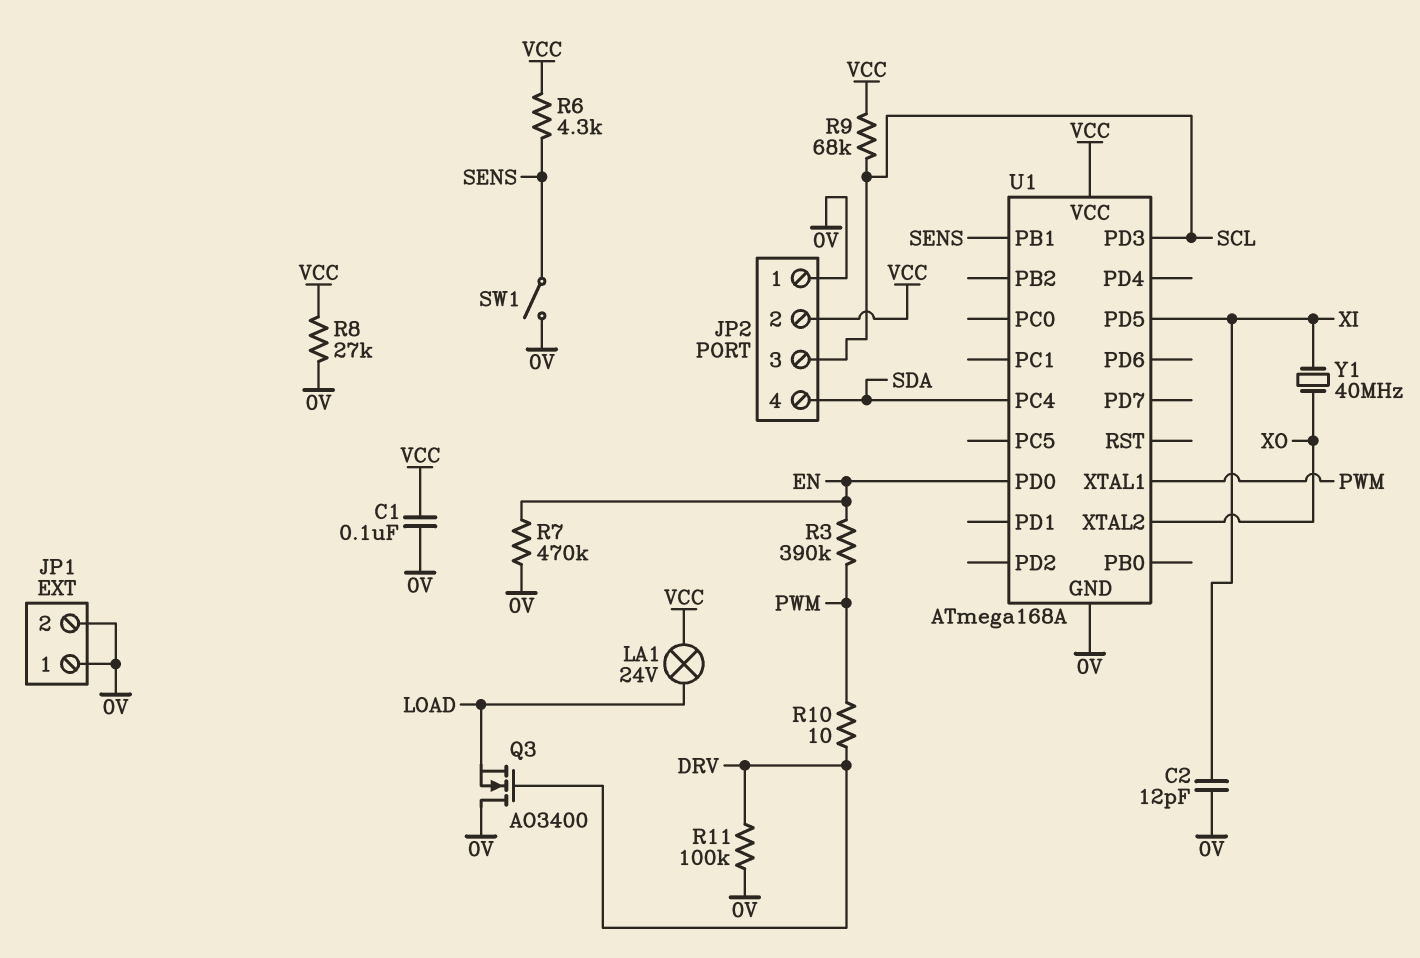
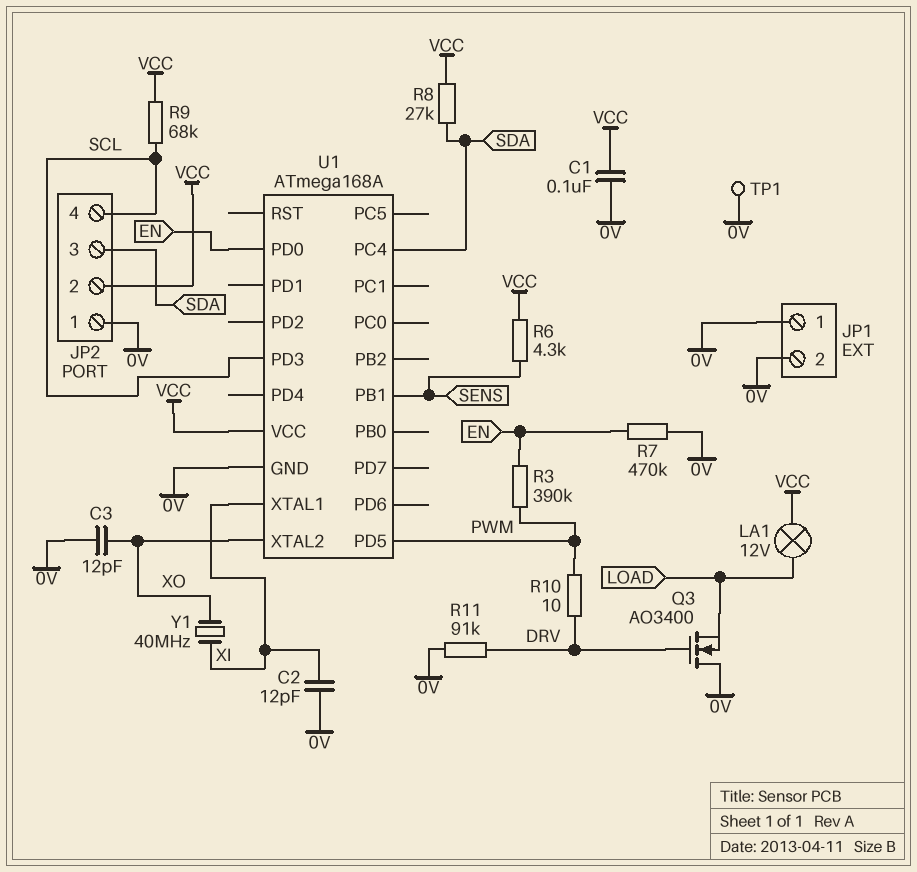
C3: none -> 12pF (0V, XO)
JP2 pin 3: SCL -> SDA
JP2 pin 4: SDA -> SCL
LA1: lamp 24V (LOAD, VCC) -> lamp 12V (LOAD, VCC)
R8: 27k (0V, VCC) -> 27k (SDA, VCC)
R11: 100k (0V, DRV) -> 91k (0V, DRV)
SW1: switch (0V, SENS) -> none
TP1: none -> test point (0V)
U1 pin PD5: XI -> PWM
U1 pin XTAL1: PWM -> XI

